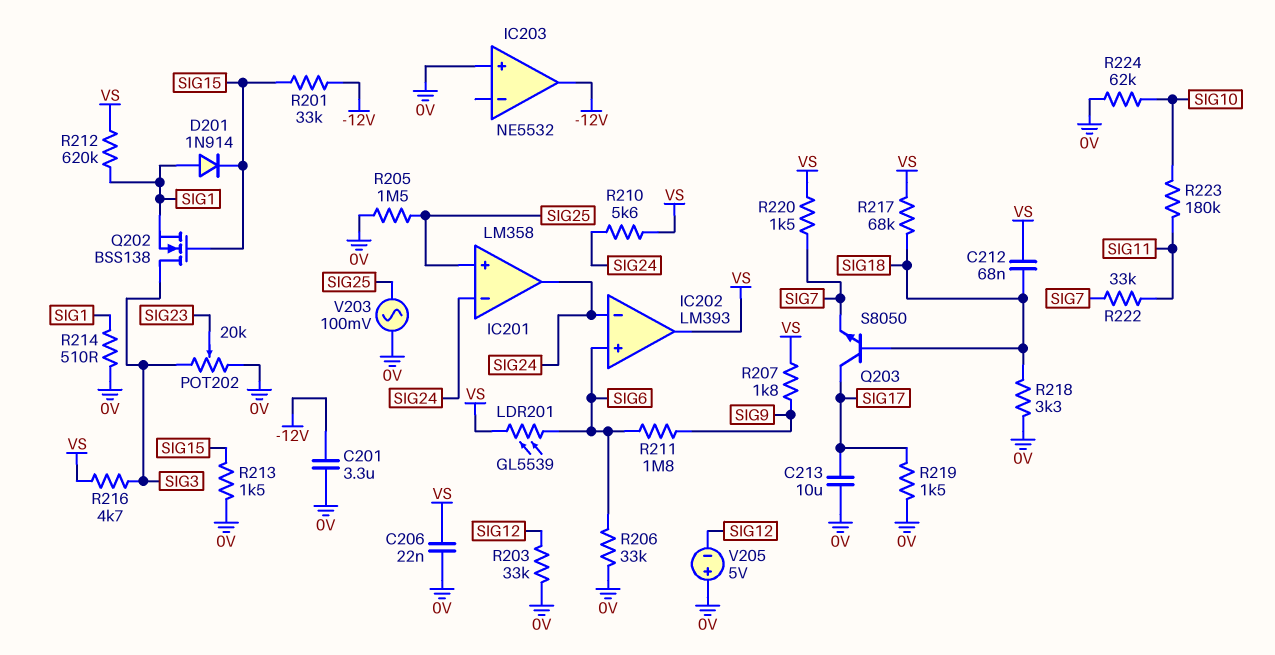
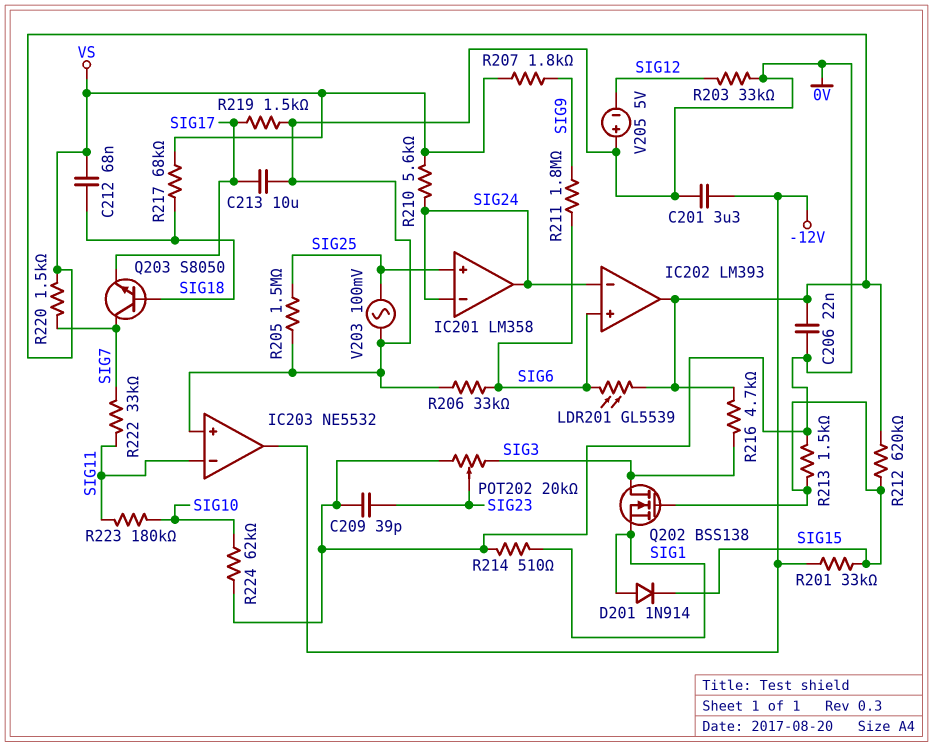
C209: none -> 39pF (0V, SIG23)
IC203 pin in-: none -> SIG11
Q203: NPN S8050 (B SIG18, C SIG17, E SIG7) -> NPN S8050 (B SIG18, C SIG7, E SIG17)
R212: 620k (SIG1, VS) -> 620k (SIG15, VS)
R218: 3.3k (0V, SIG18) -> none

